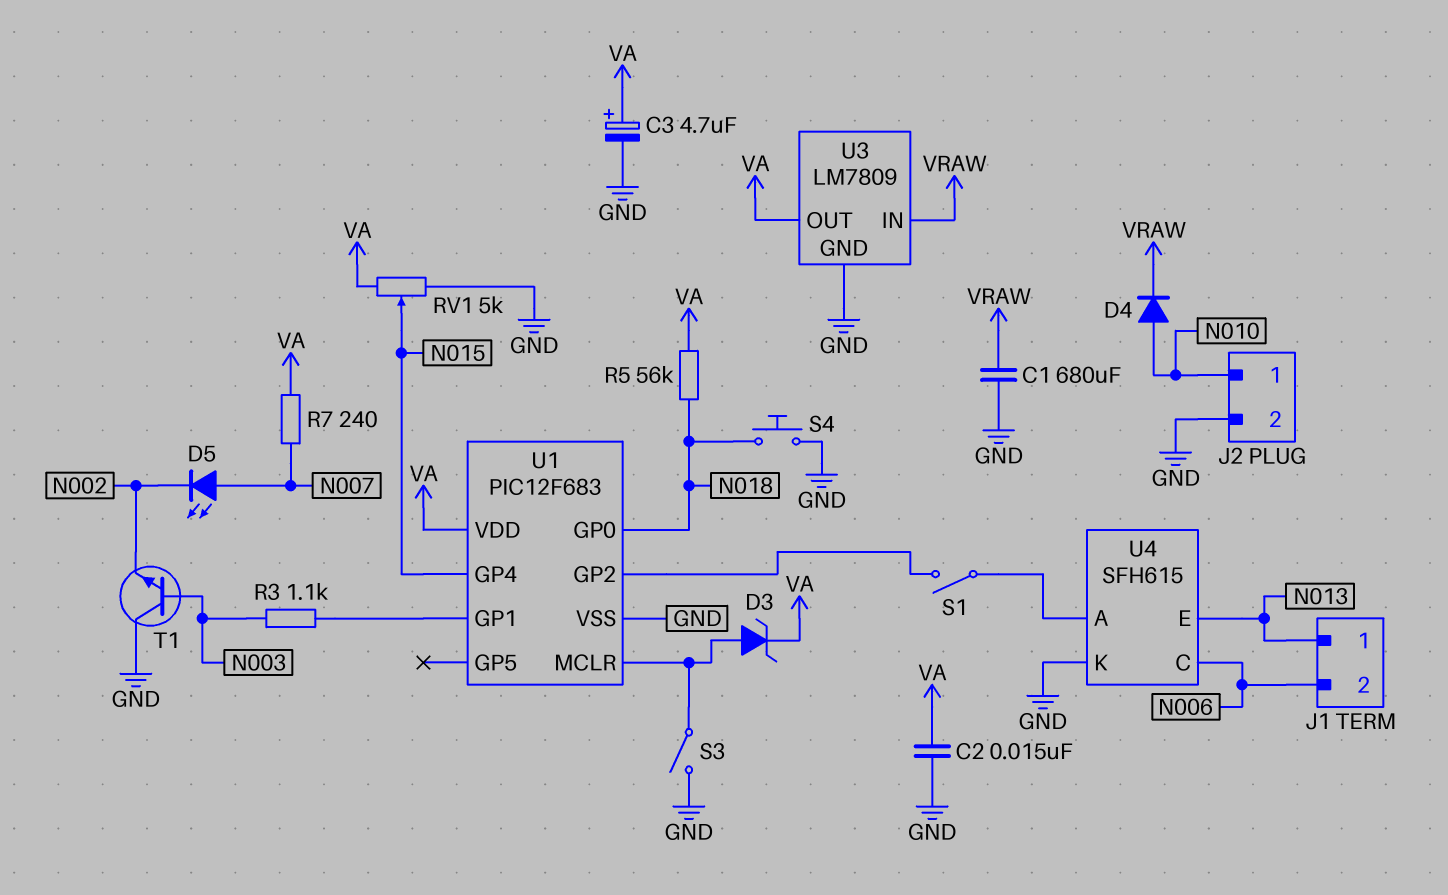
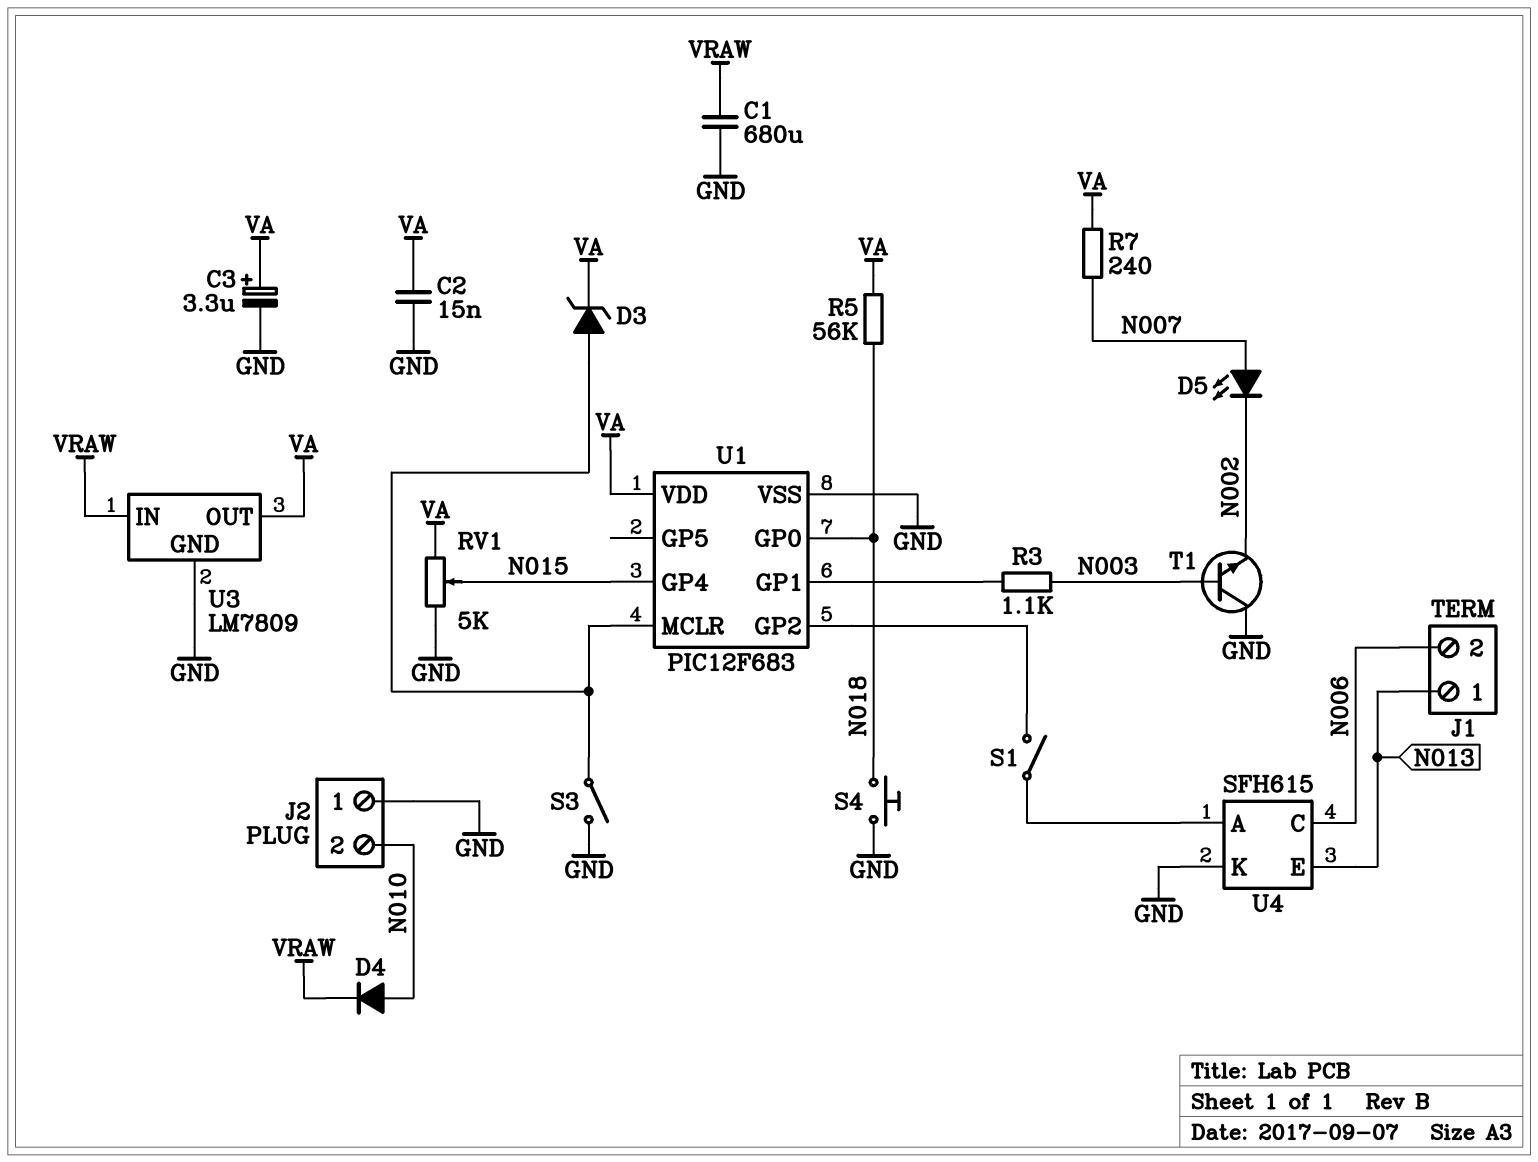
C3: 4.7uF (plus VA, minus GND) -> 3.3uF (plus VA, minus GND)
J2 pin 1: N010 -> GND
J2 pin 2: GND -> N010

